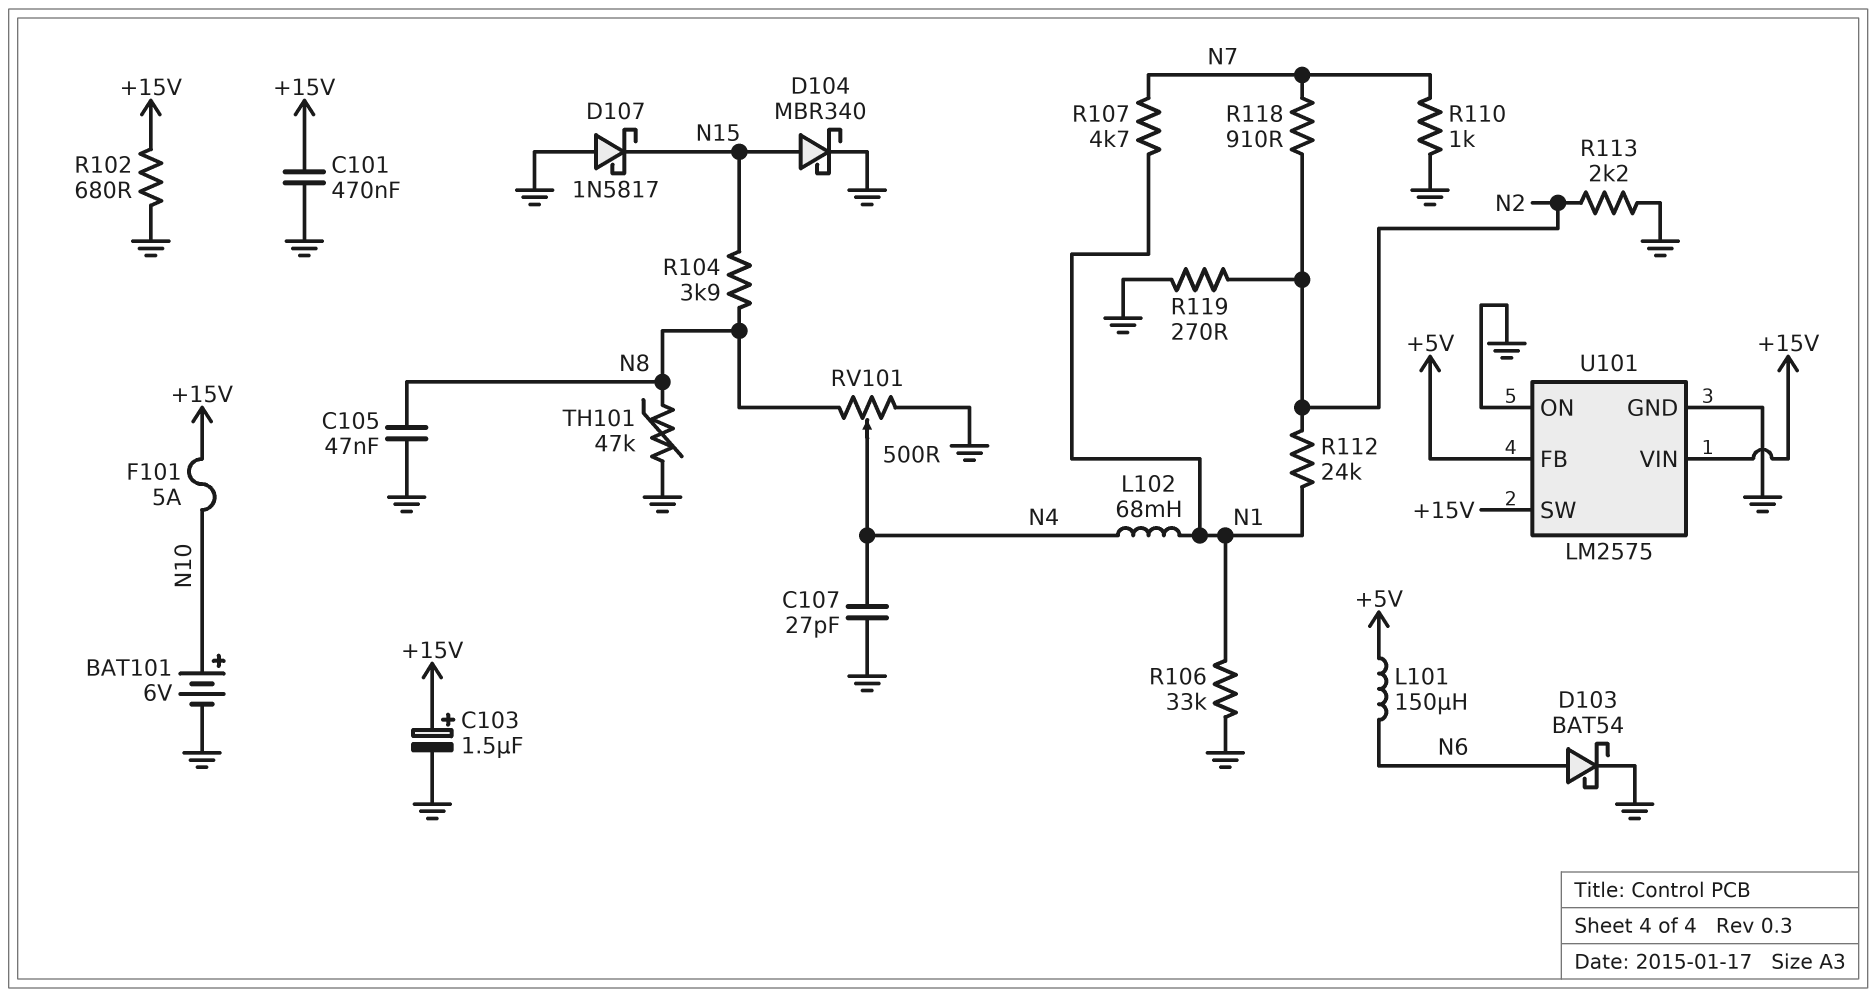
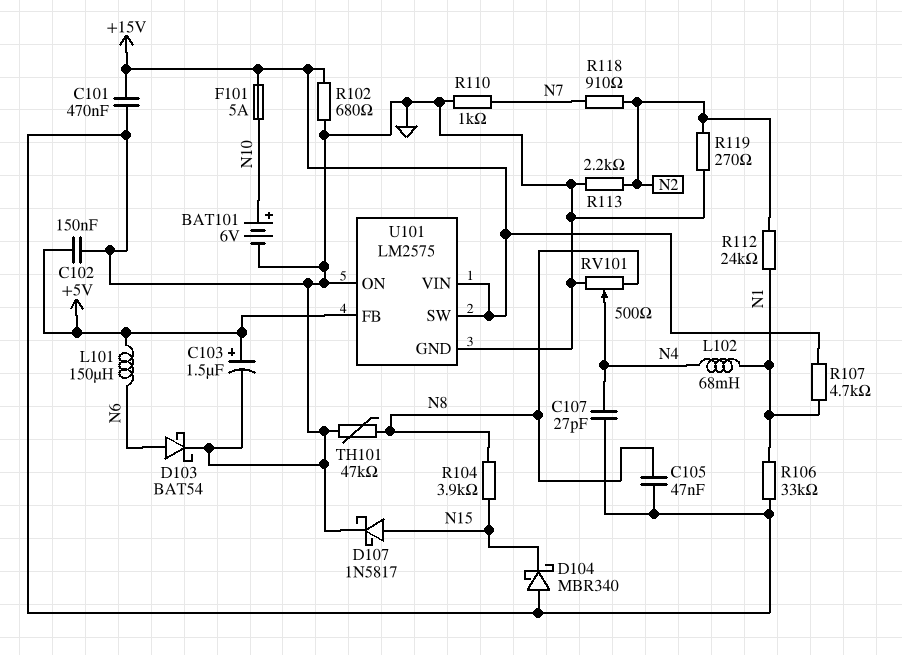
C102: none -> 150nF (+5V, GND)
C103: 1.5uF (plus +15V, minus GND) -> 1.5uF (plus +5V, minus GND)
D104: schottky MBR340 (A N15, K GND) -> schottky MBR340 (A GND, K N15)
D107: schottky 1N5817 (A GND, K N15) -> schottky 1N5817 (A N15, K GND)
R107: 4.7k (N1, N7) -> 4.7k (+15V, N1)

